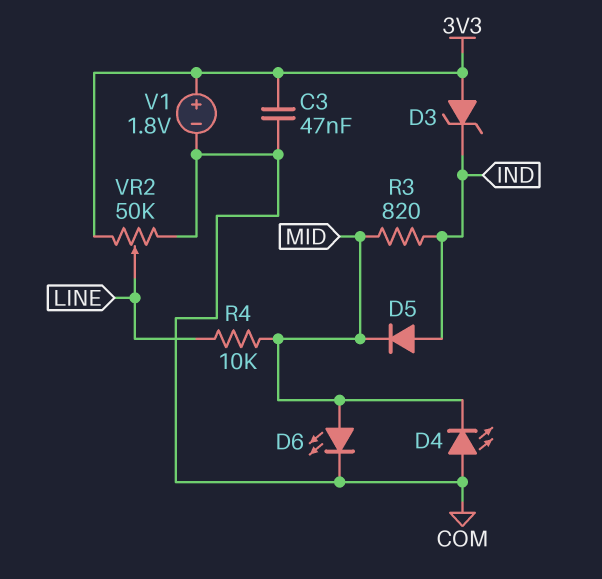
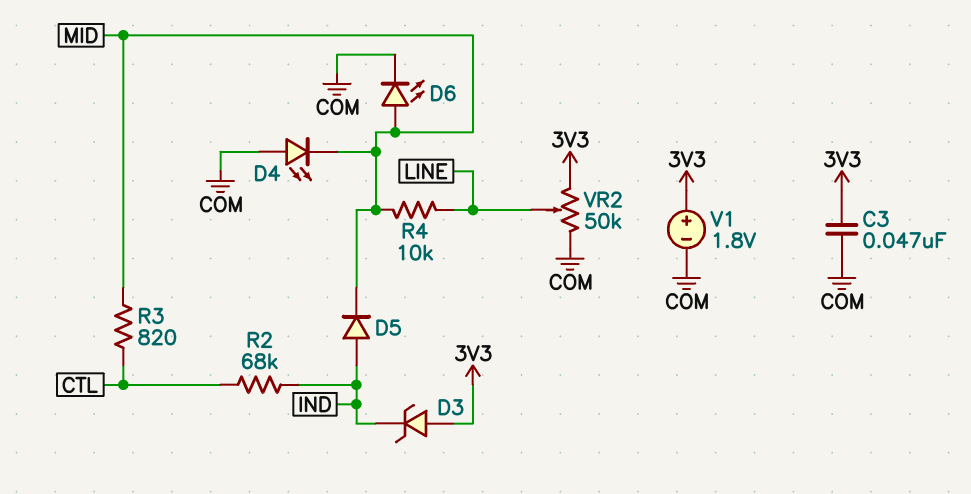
R2: none -> 68k (CTL, IND)
R3: 820 (IND, MID) -> 820 (CTL, MID)

